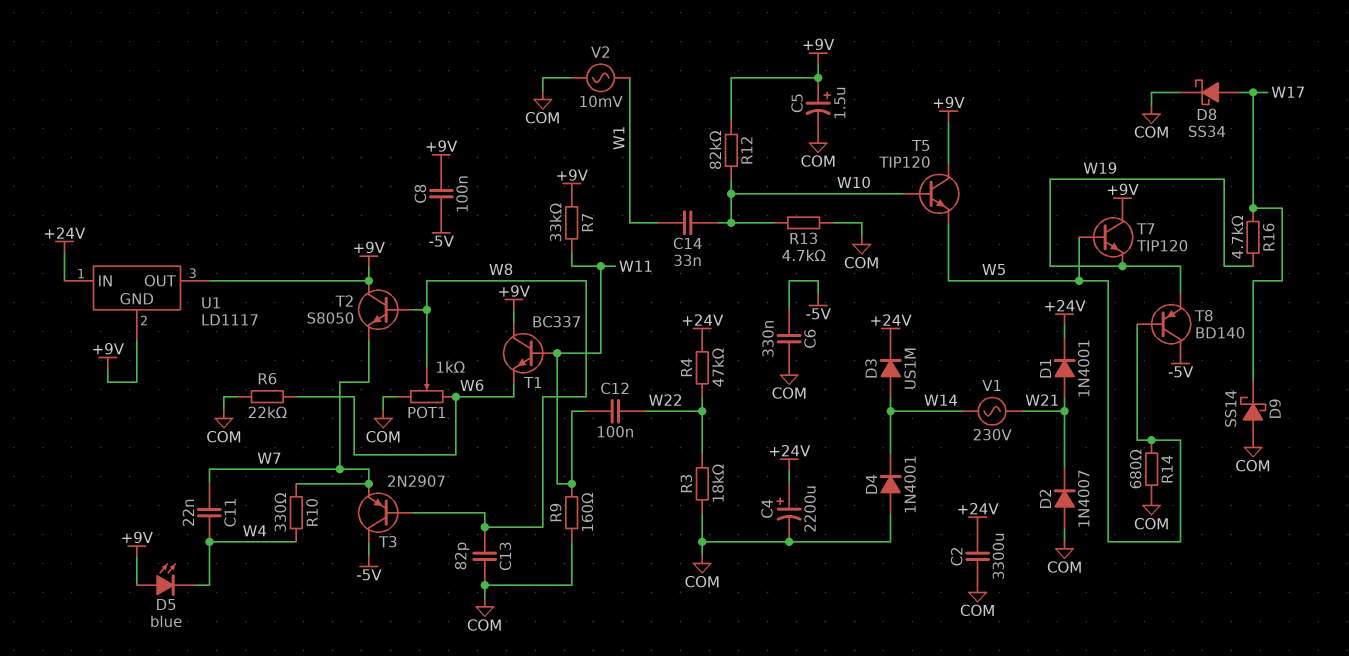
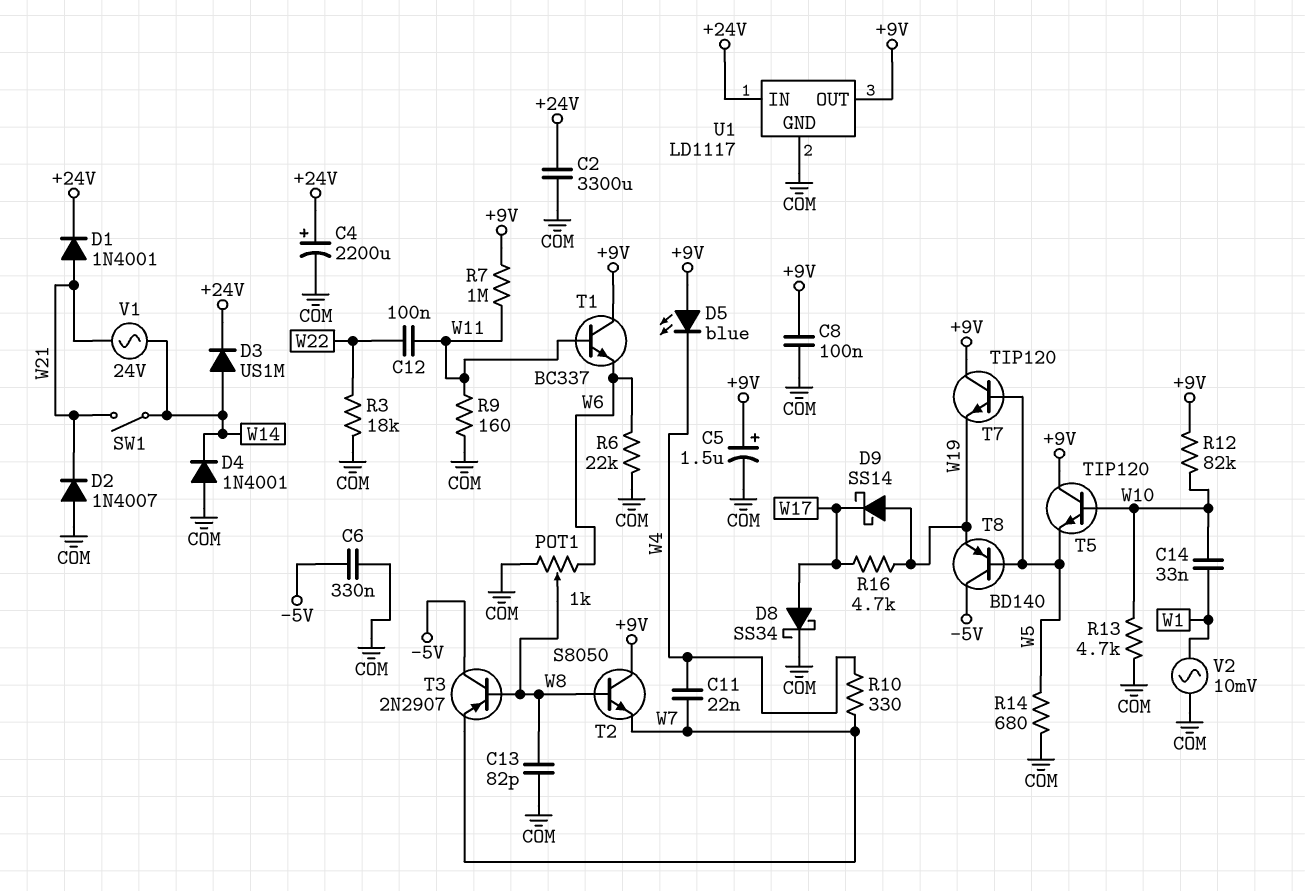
C8: 100nF (+9V, -5V) -> 100nF (+9V, COM)
D9: schottky SS14 (A COM, K W17) -> schottky SS14 (A W19, K W17)
R4: 47k (+24V, W22) -> none
R7: 33k (+9V, W11) -> 1M (+9V, W11)
SW1: none -> switch (W14, W21)
U1 pin GND: +9V -> COM
V1: AC 230V (W14, W21) -> AC 24V (W14, W21)

